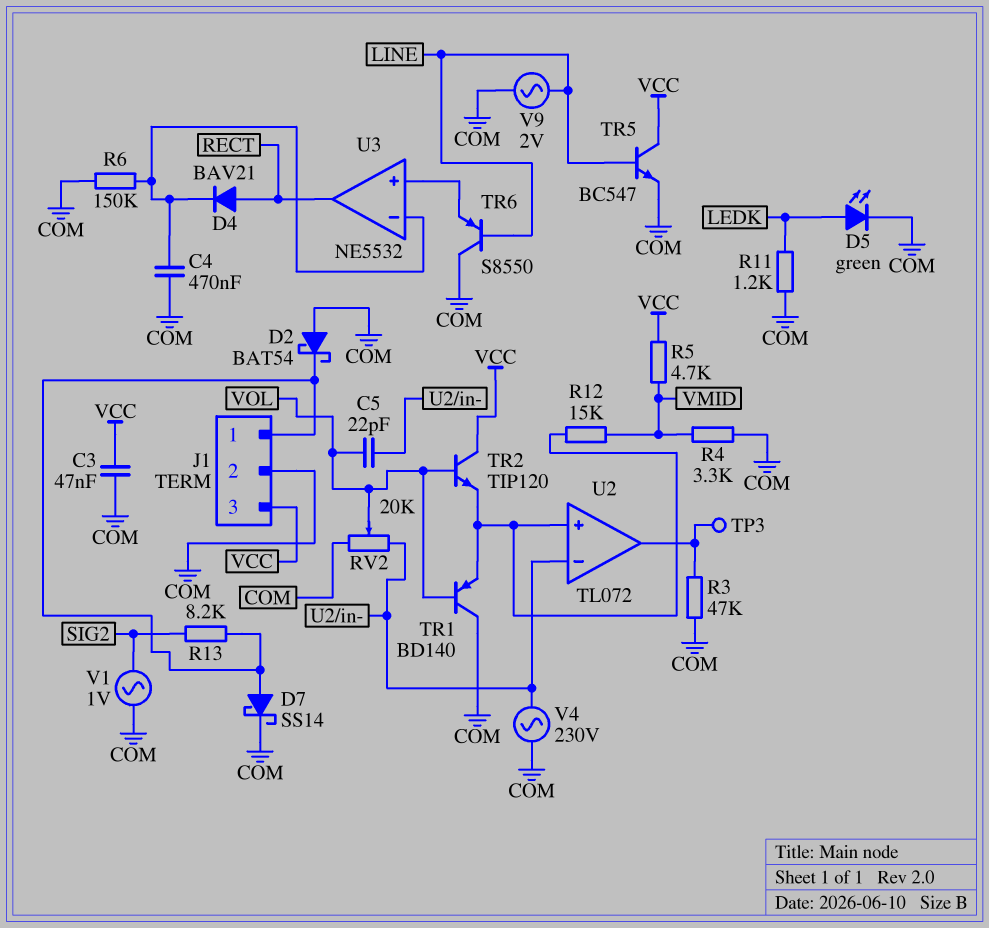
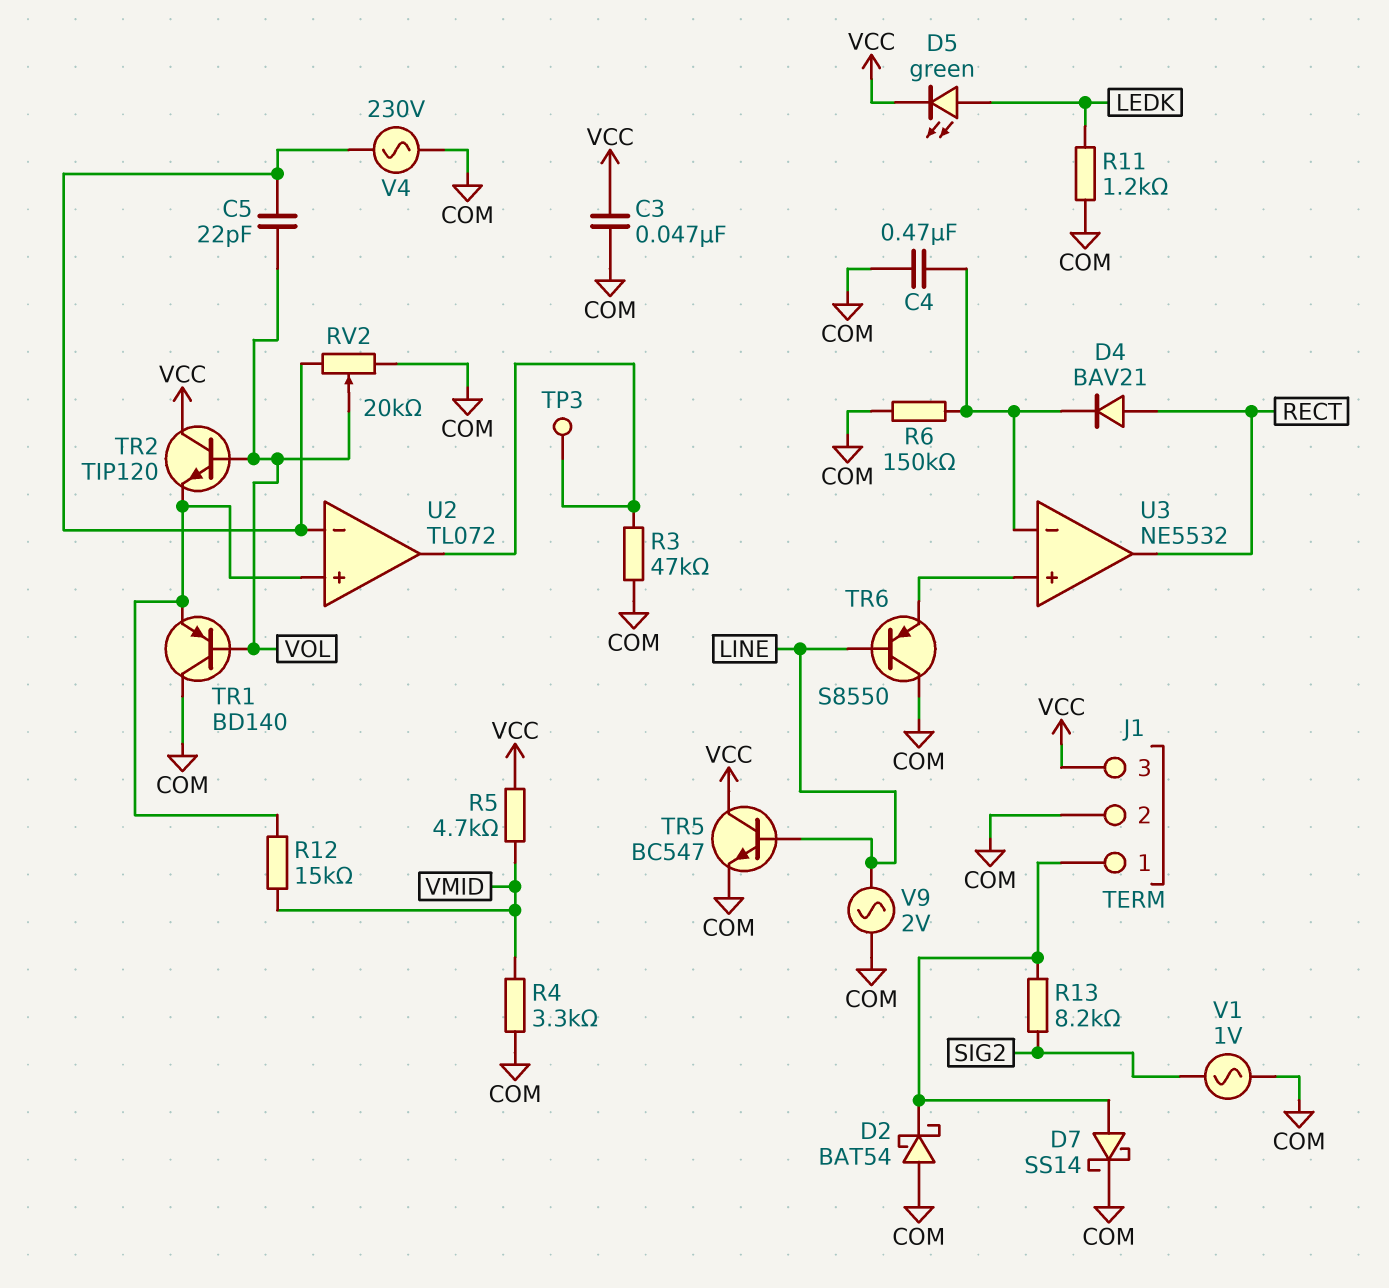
D5: LED green (A LEDK, K COM) -> LED green (A LEDK, K VCC)

